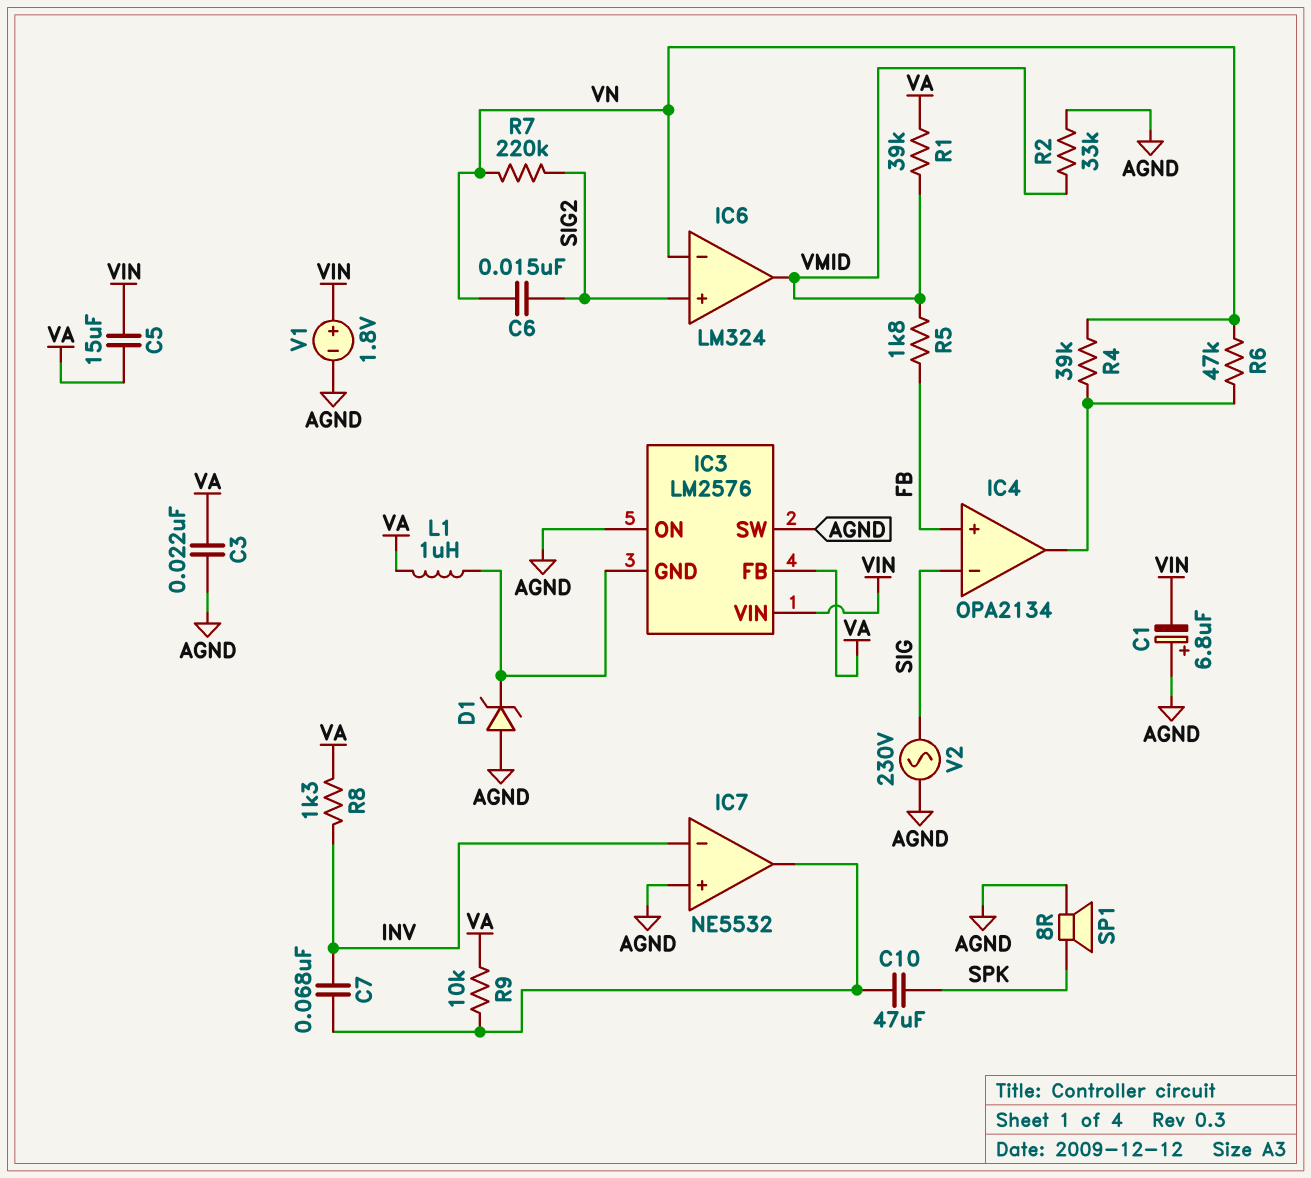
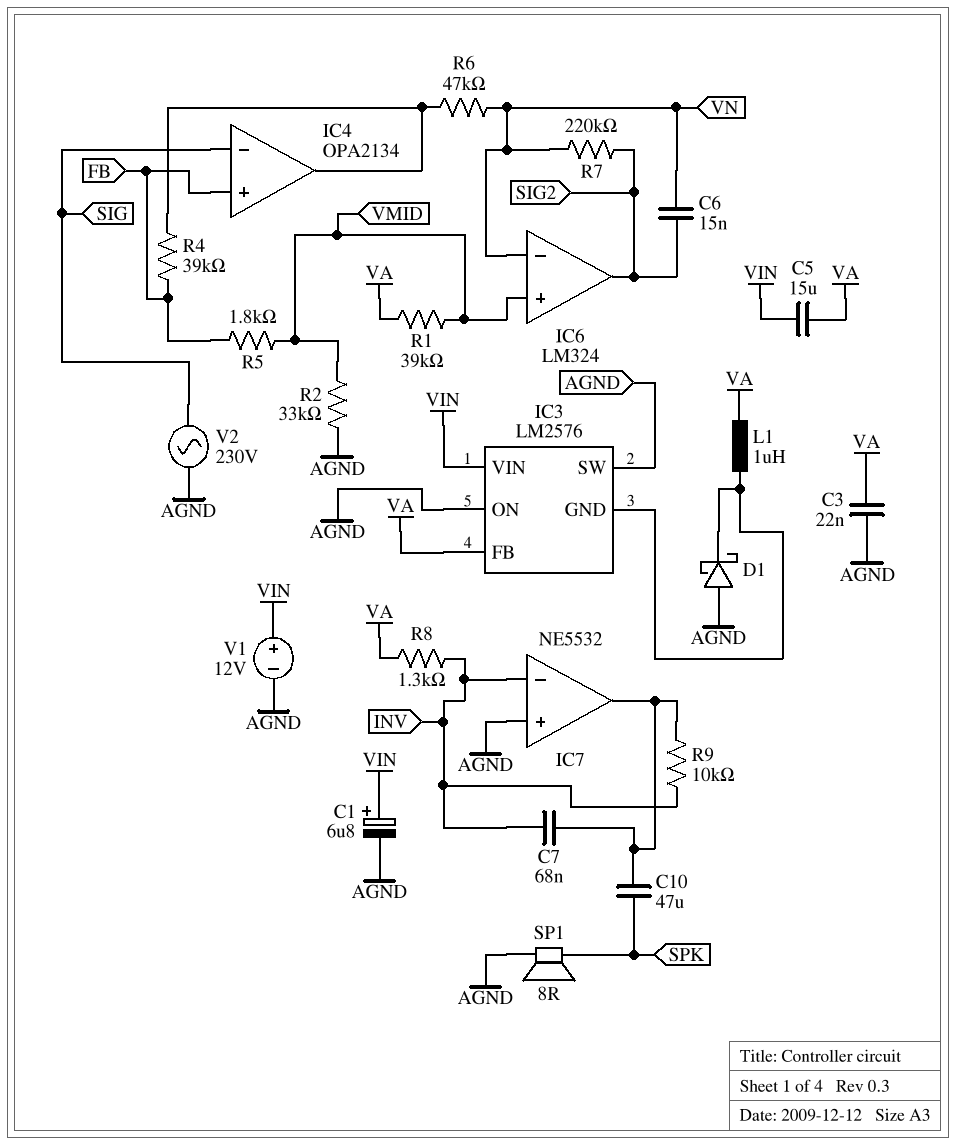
C1: 6.8uF (plus AGND, minus VIN) -> 6.8uF (plus VIN, minus AGND)
D1: zener (A AGND, K IC3/GND) -> schottky (A AGND, K IC3/GND)
IC6 pin in+: SIG2 -> VMID
IC6 pin out: VMID -> SIG2
R4: 39k (IC4/out, VN) -> 39k (FB, IC4/out)
R9: 10k (IC7/out, VA) -> 10k (IC7/out, INV)
V1: 1.8V (plus VIN, minus AGND) -> 12V (plus VIN, minus AGND)

